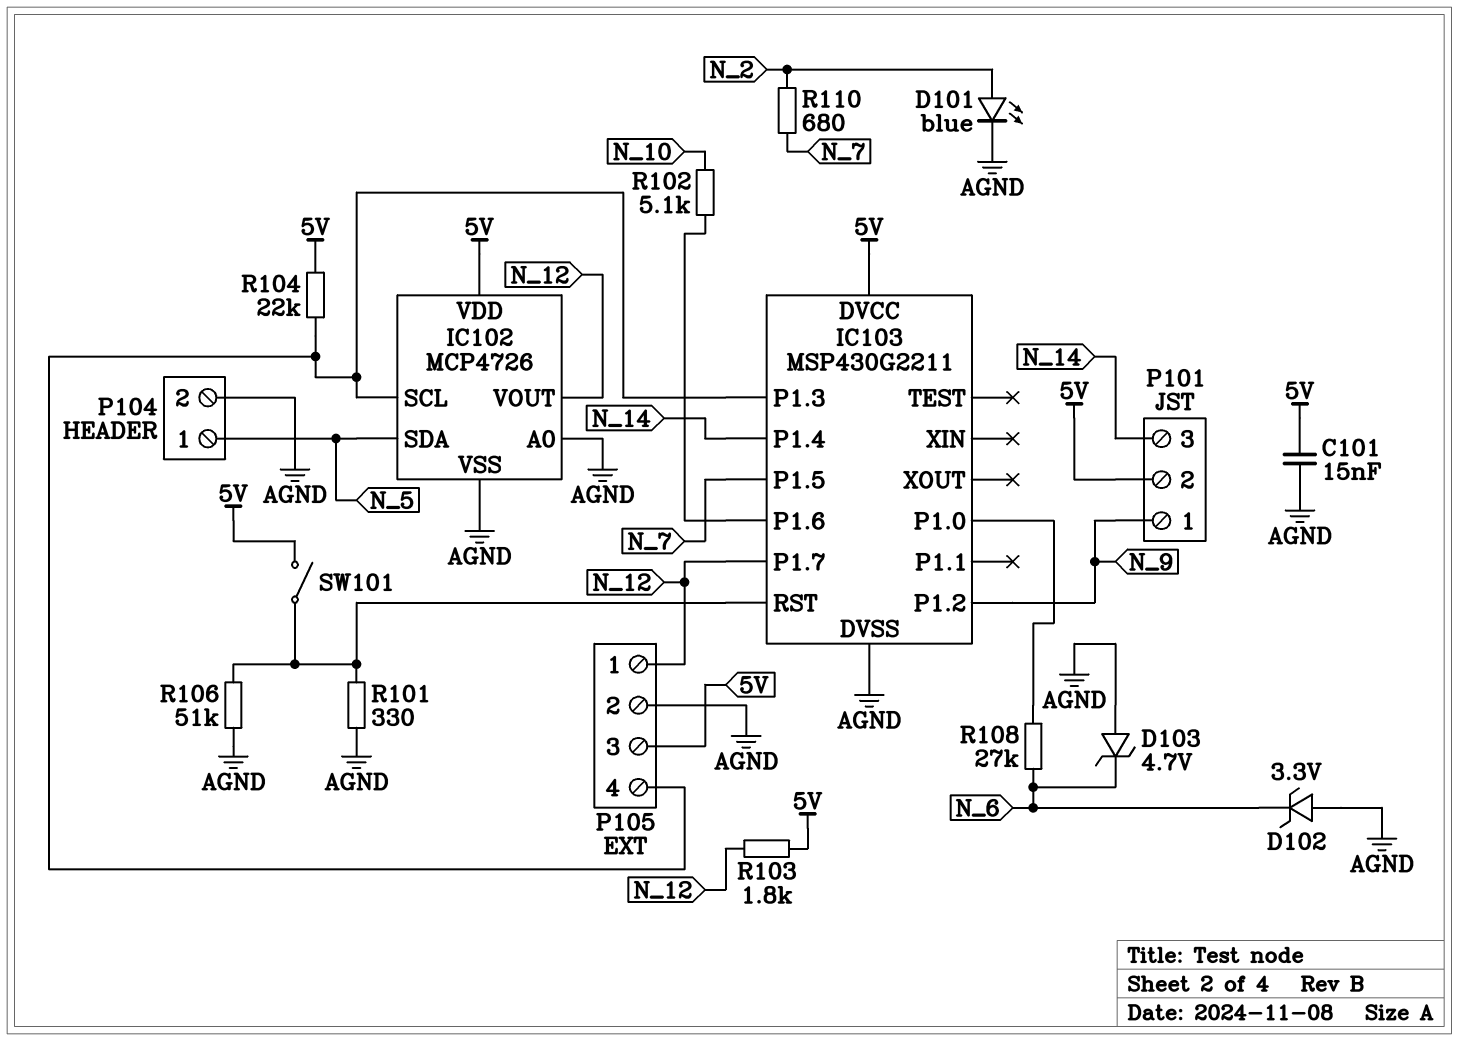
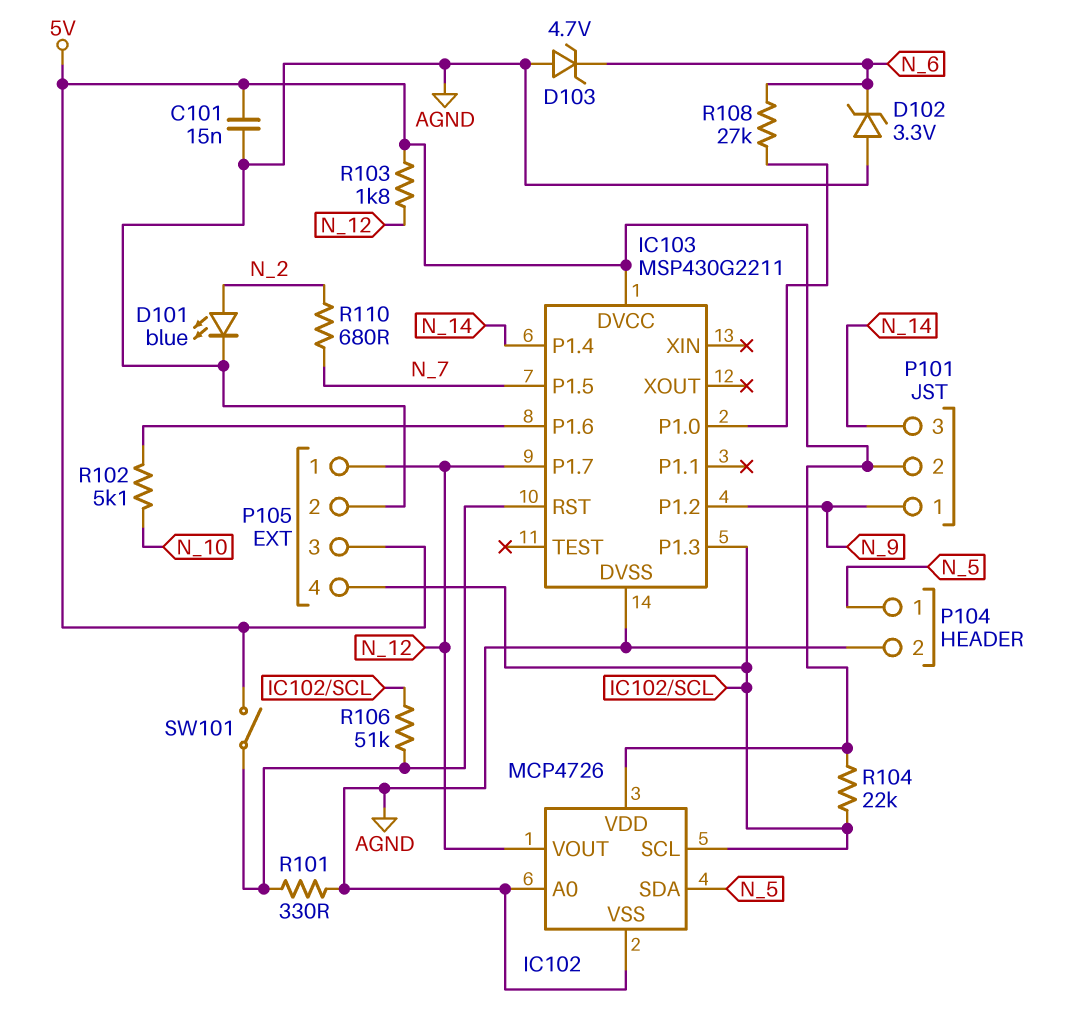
R106: 51k (AGND, IC103/RST) -> 51k (IC102/SCL, IC103/RST)

